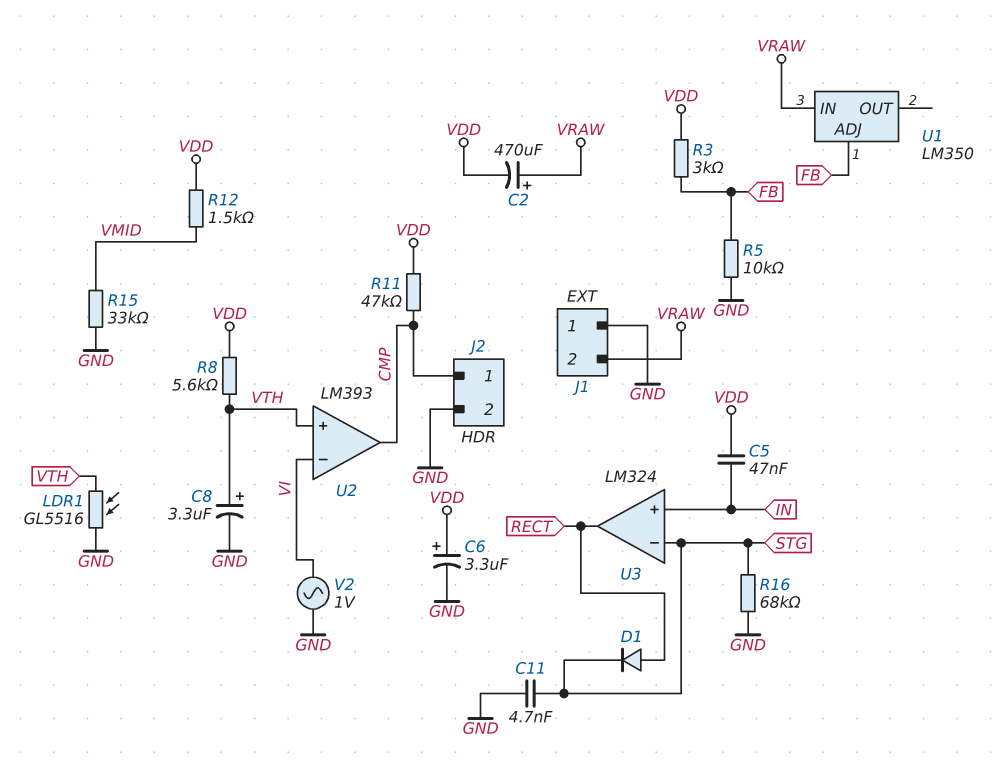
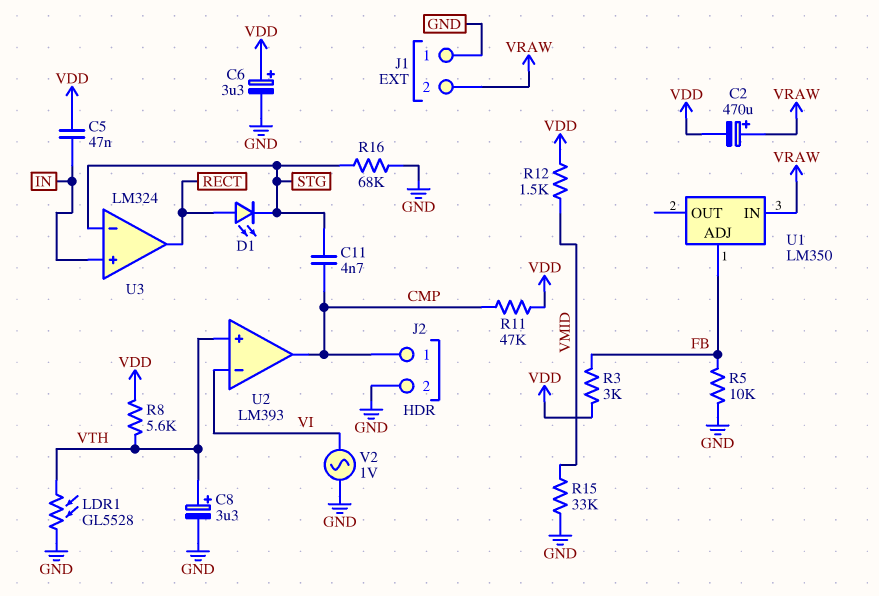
C11: 4.7nF (GND, STG) -> 4.7nF (CMP, STG)
D1: diode (A RECT, K STG) -> LED (A RECT, K STG)
LDR1: GL5516 (GND, VTH) -> GL5528 (GND, VTH)

